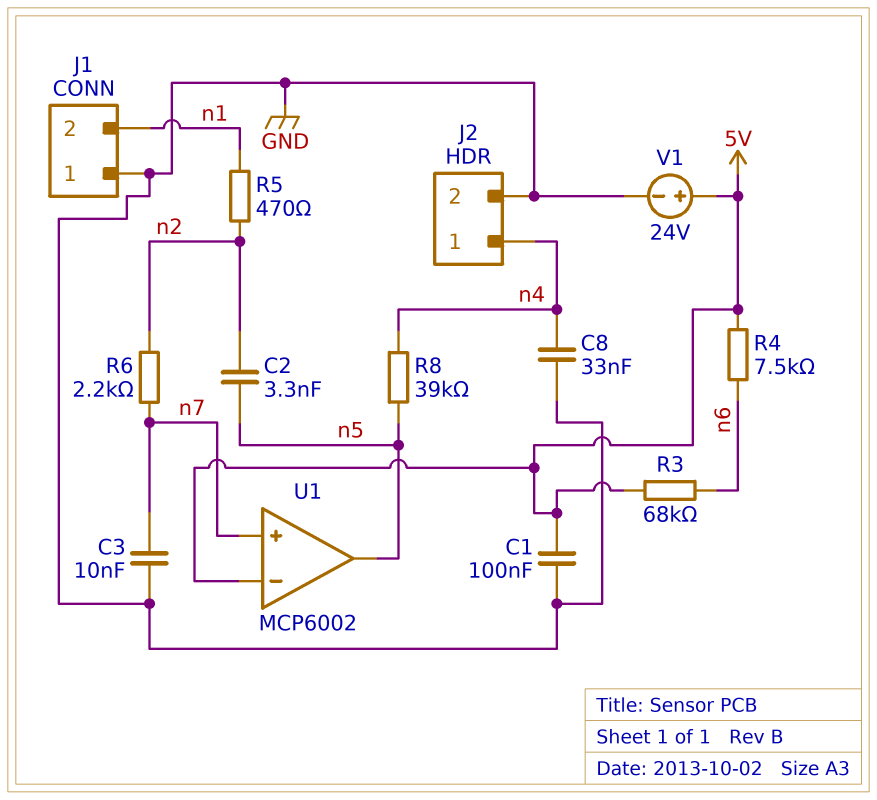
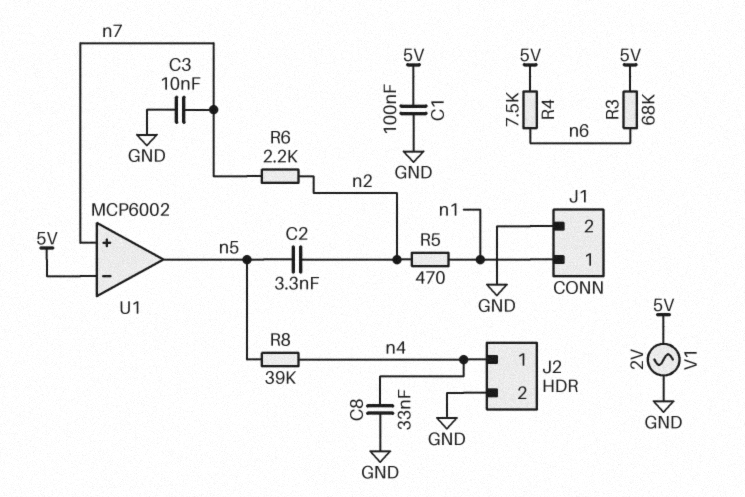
J1 pin 1: GND -> n1
J1 pin 2: n1 -> GND
V1: 24V (plus 5V, minus GND) -> AC 2V (5V, GND)

